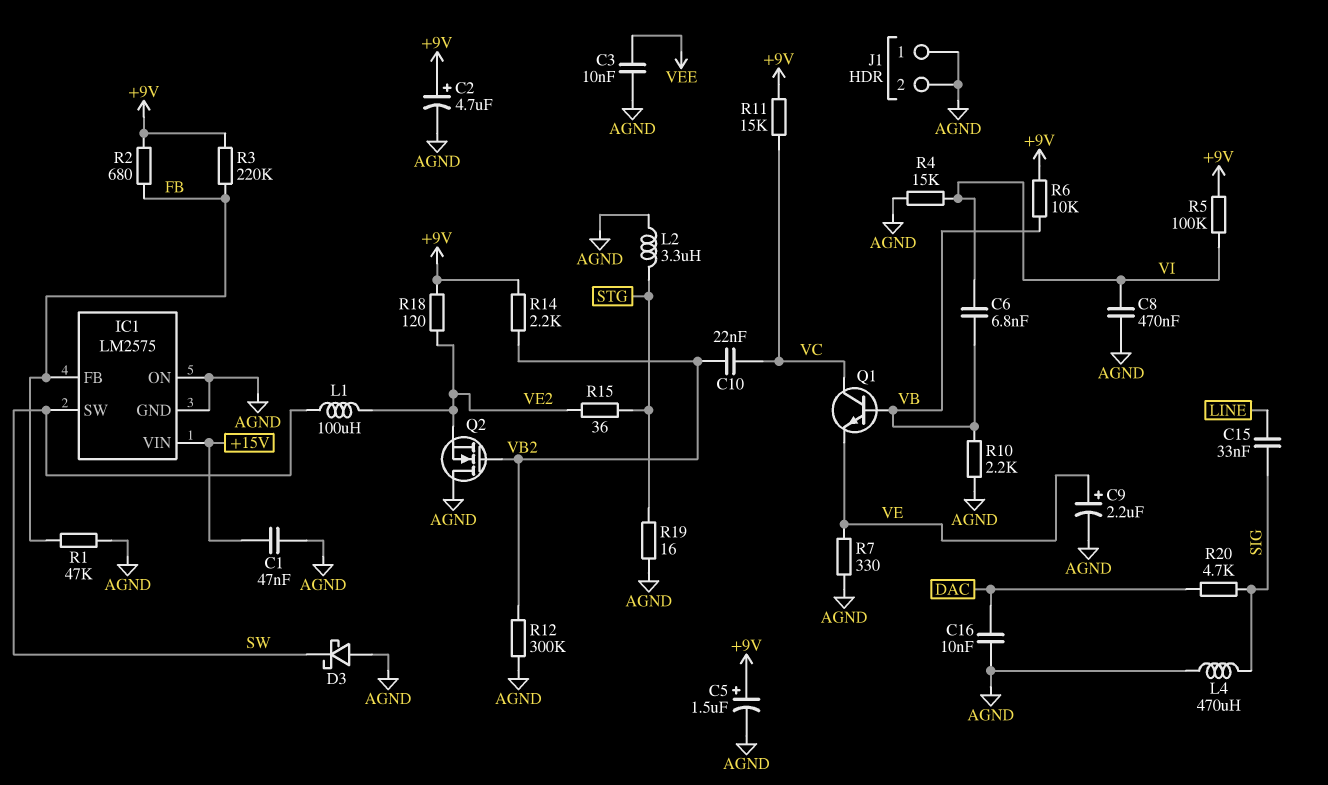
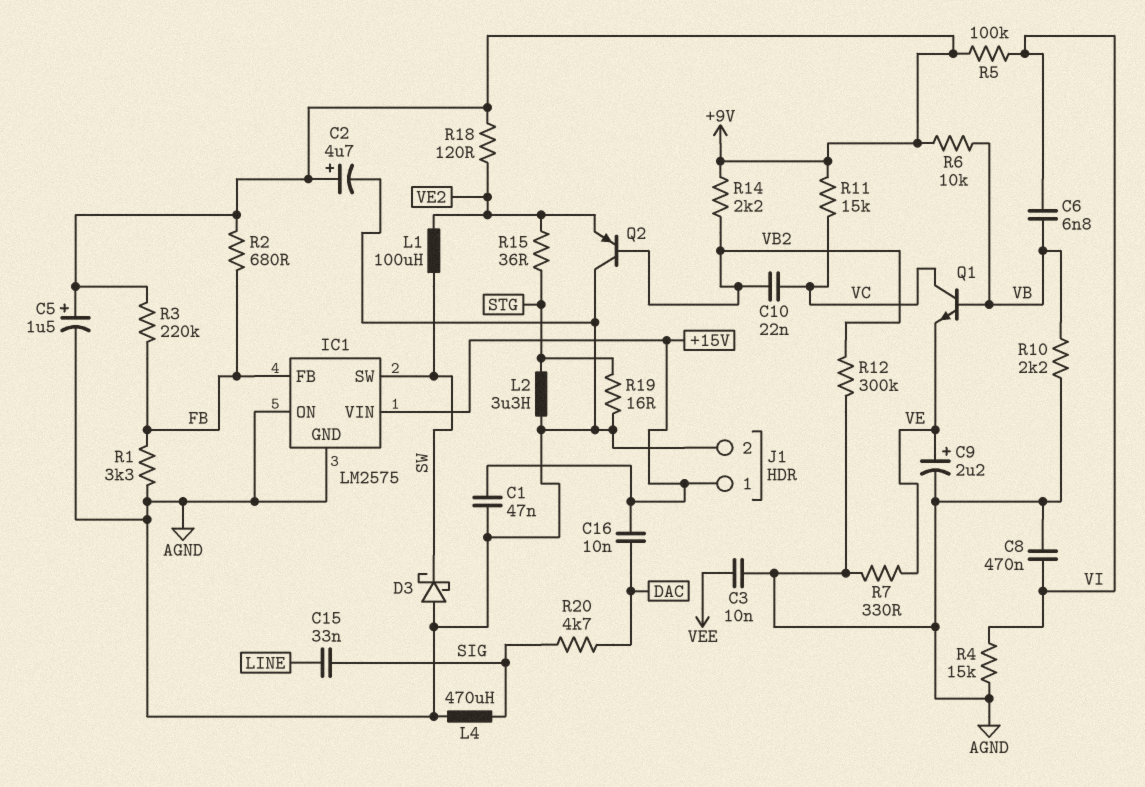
C16: 10nF (AGND, DAC) -> 10nF (+15V, DAC)
J1 pin 1: AGND -> +15V
Q2: NMOS (G VB2, D AGND, S VE2) -> PNP (B VB2, C AGND, E VE2)
R1: 47k (AGND, FB) -> 3.3k (AGND, FB)

